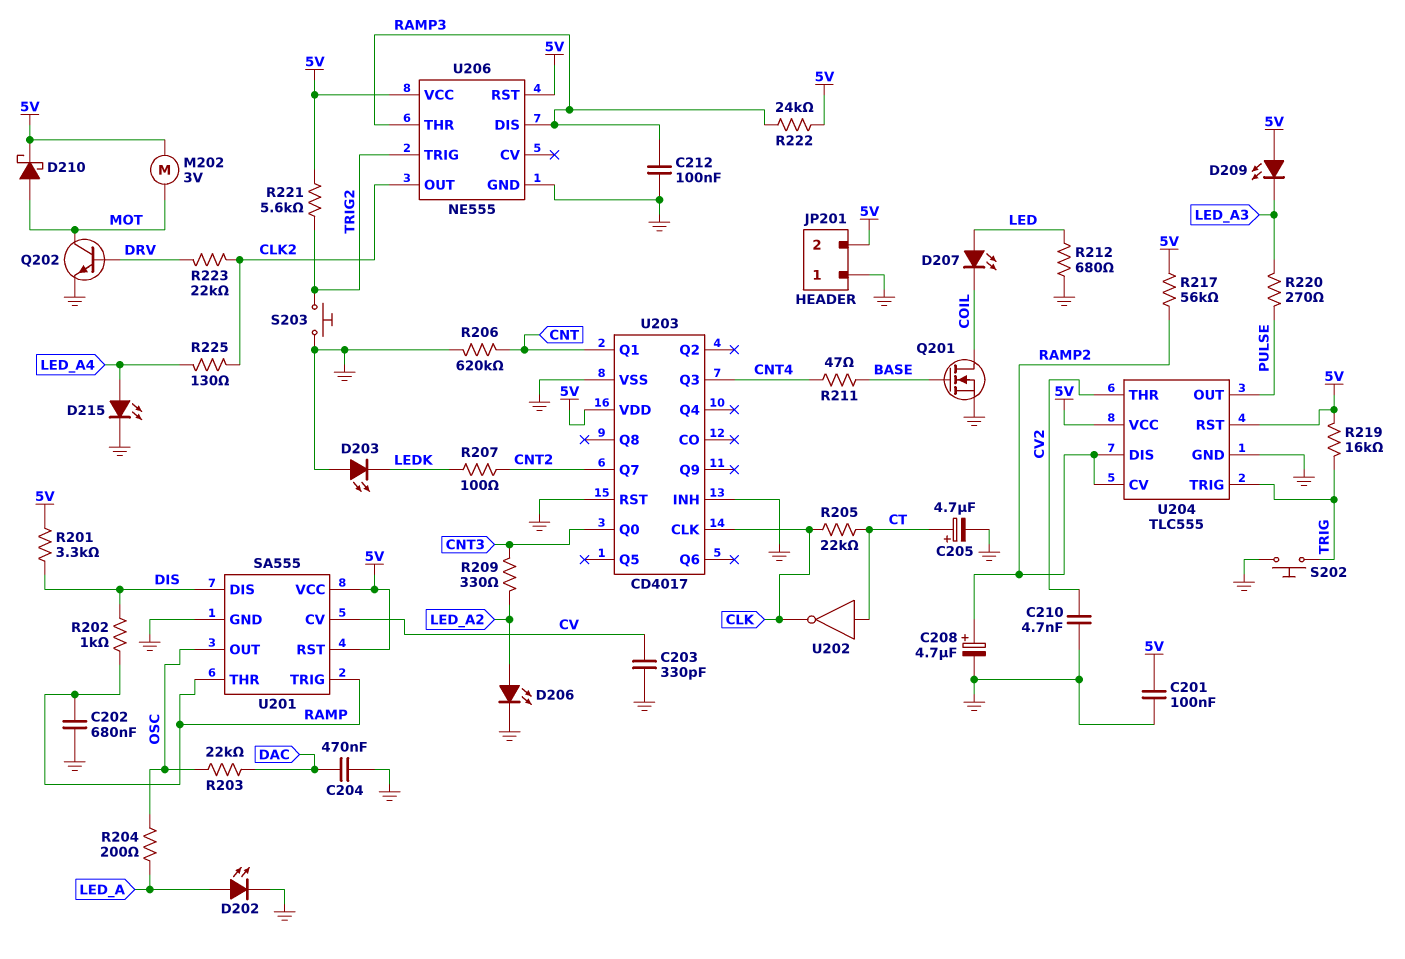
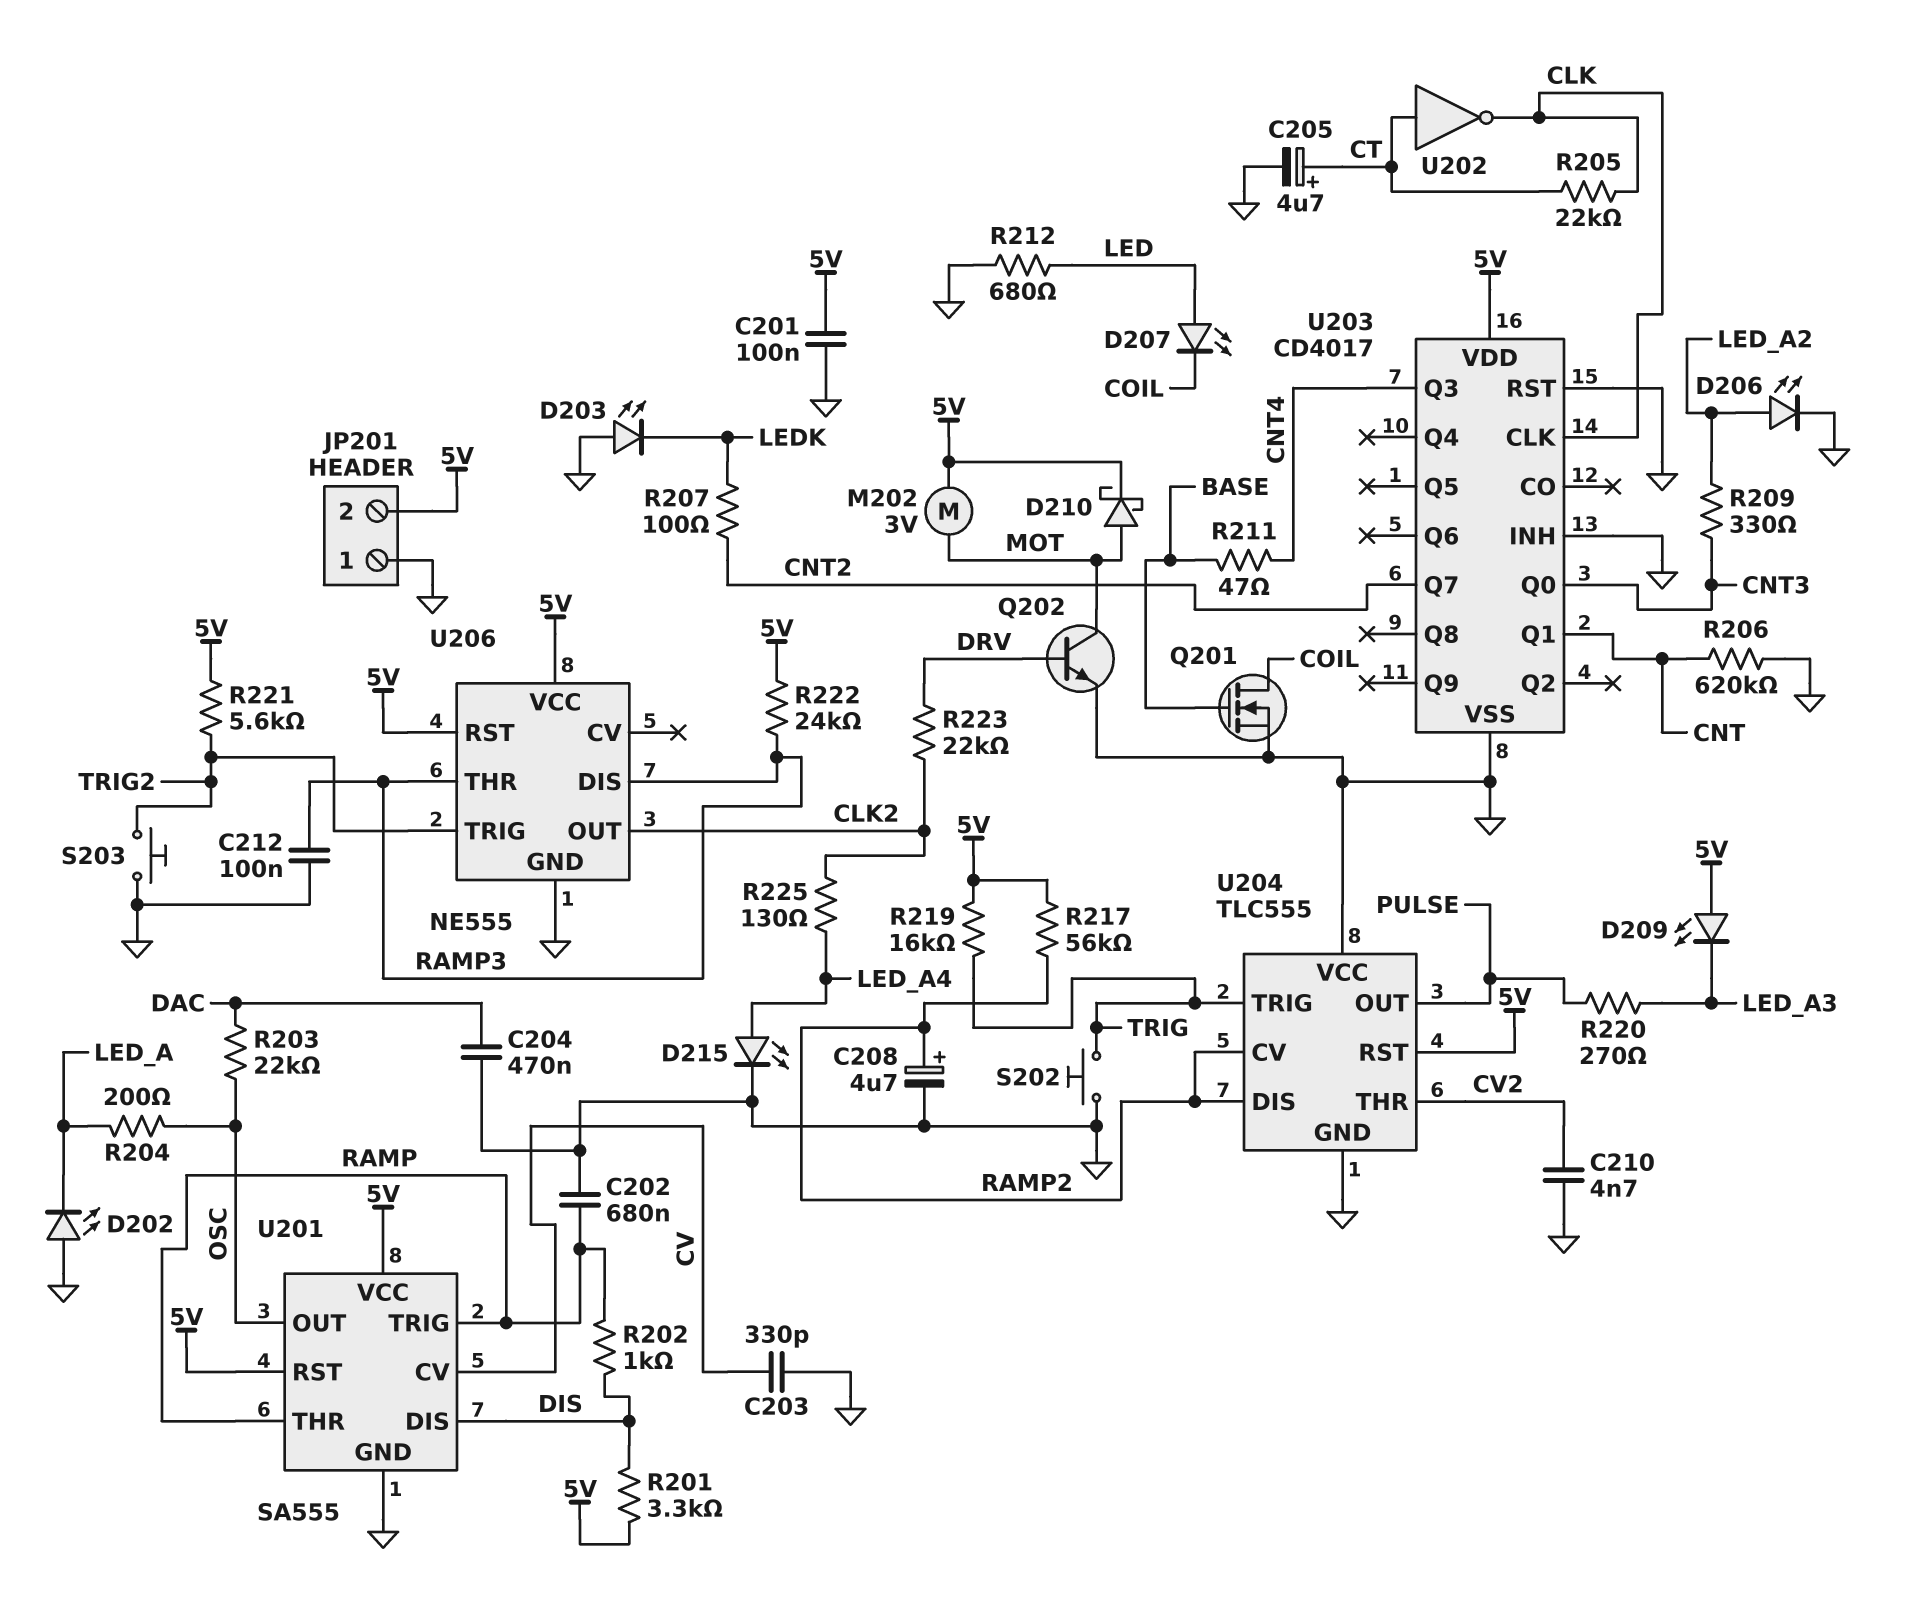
D202: LED (A LED_A, K GND) -> LED (A GND, K LED_A)
U204 pin VCC: 5V -> GND

